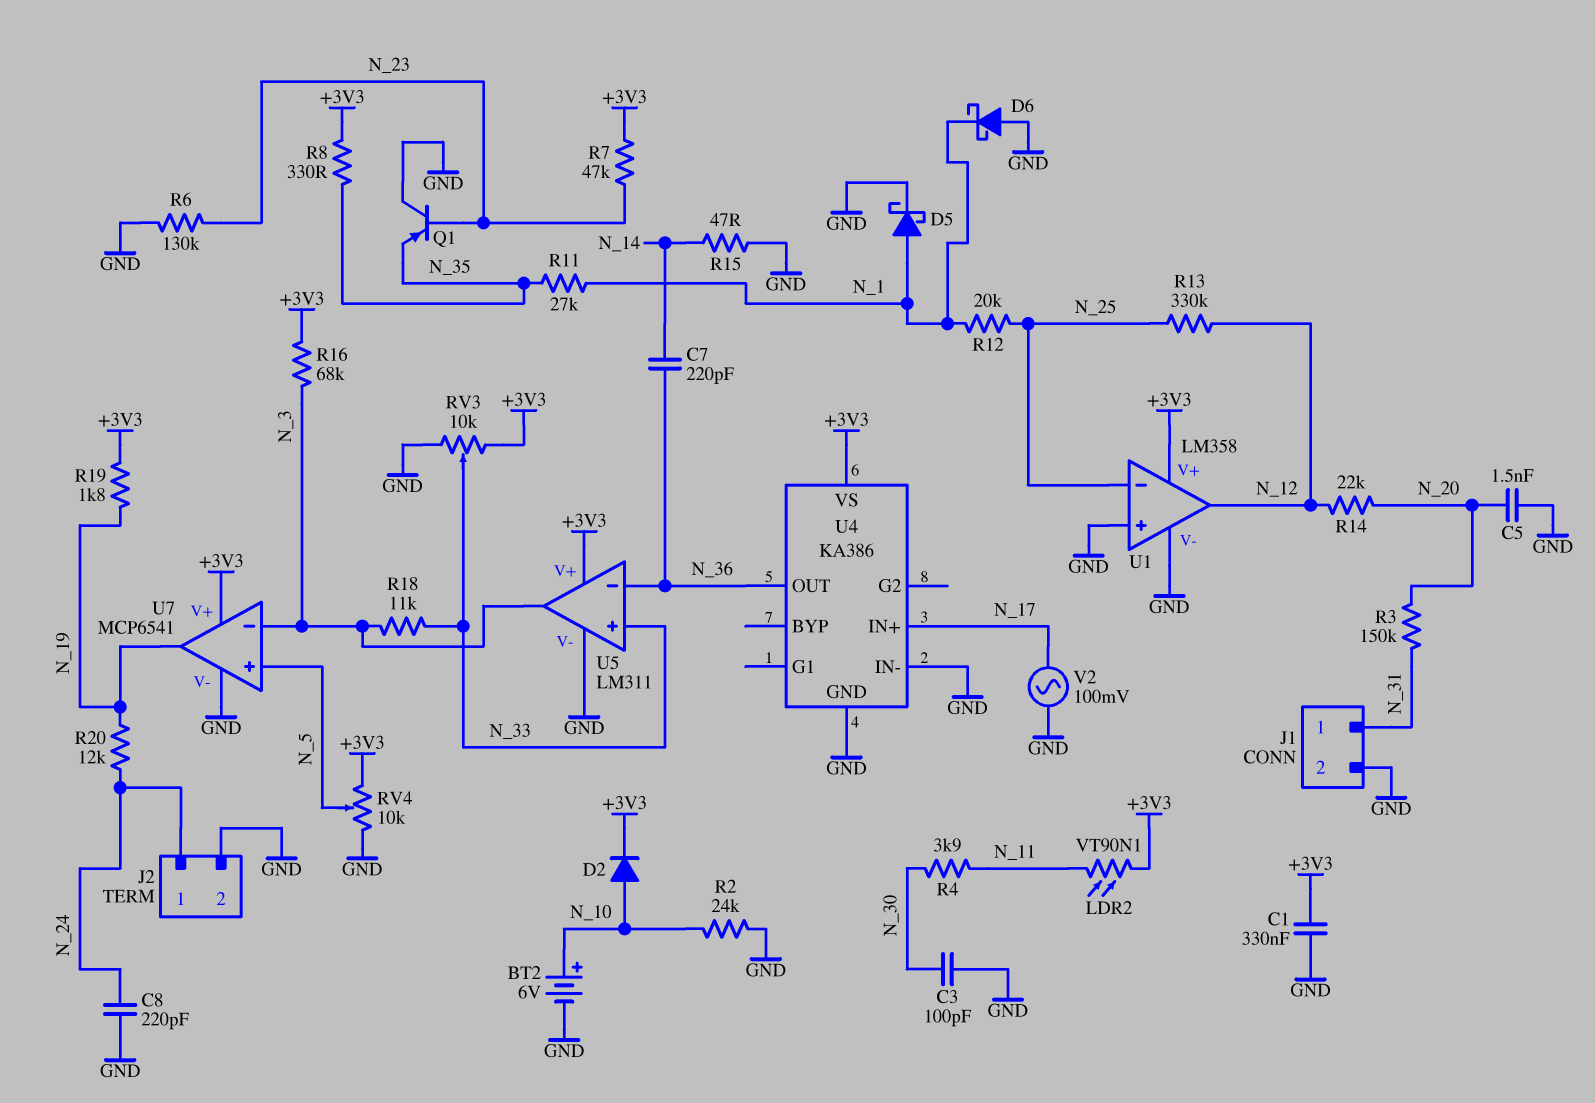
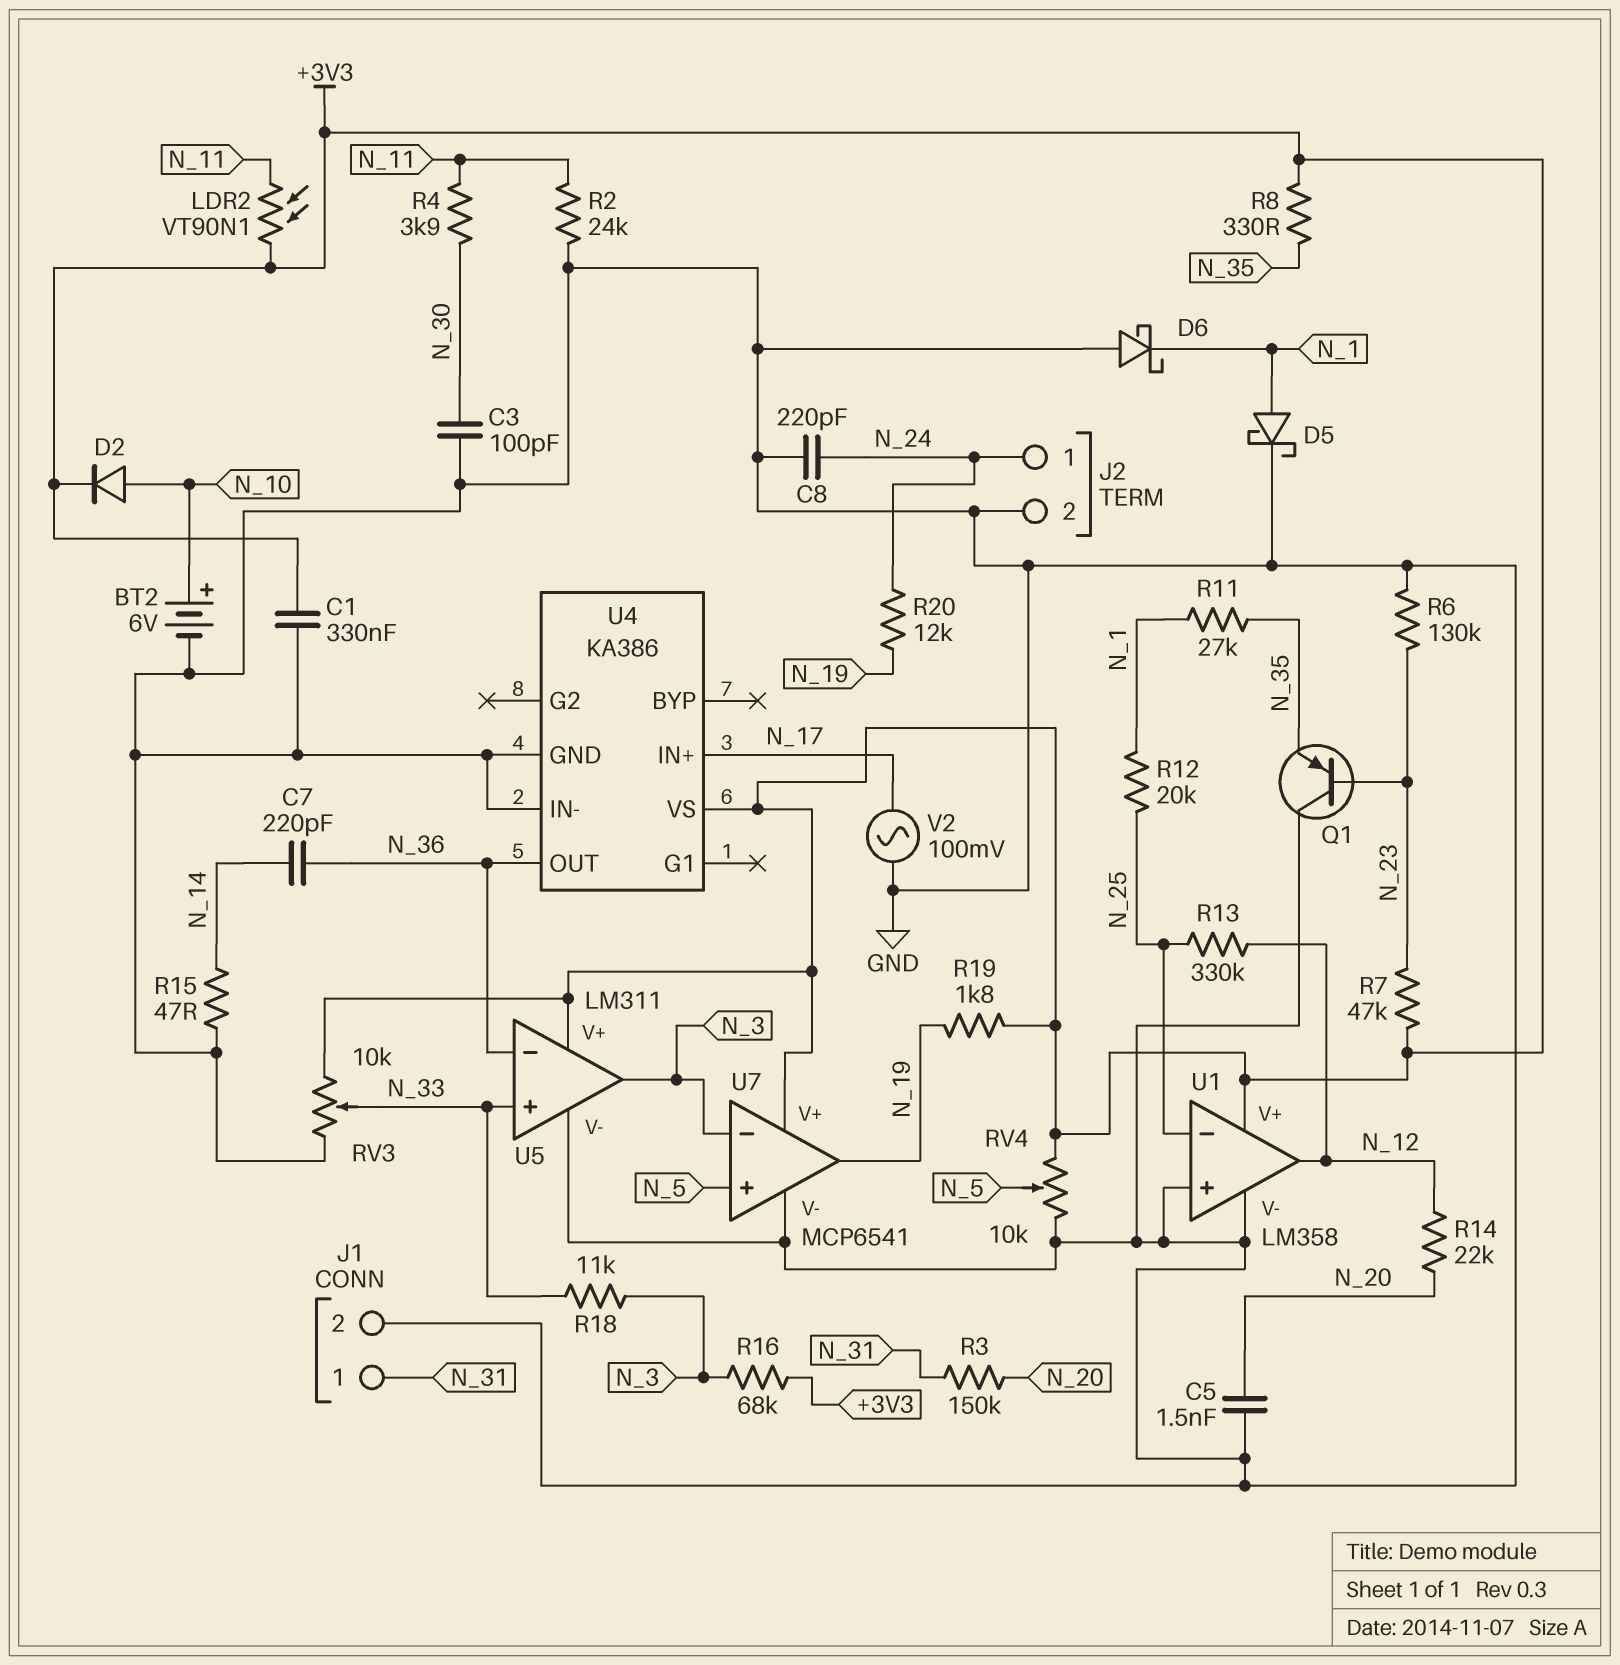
R2: 24k (GND, N_10) -> 24k (GND, N_11)

